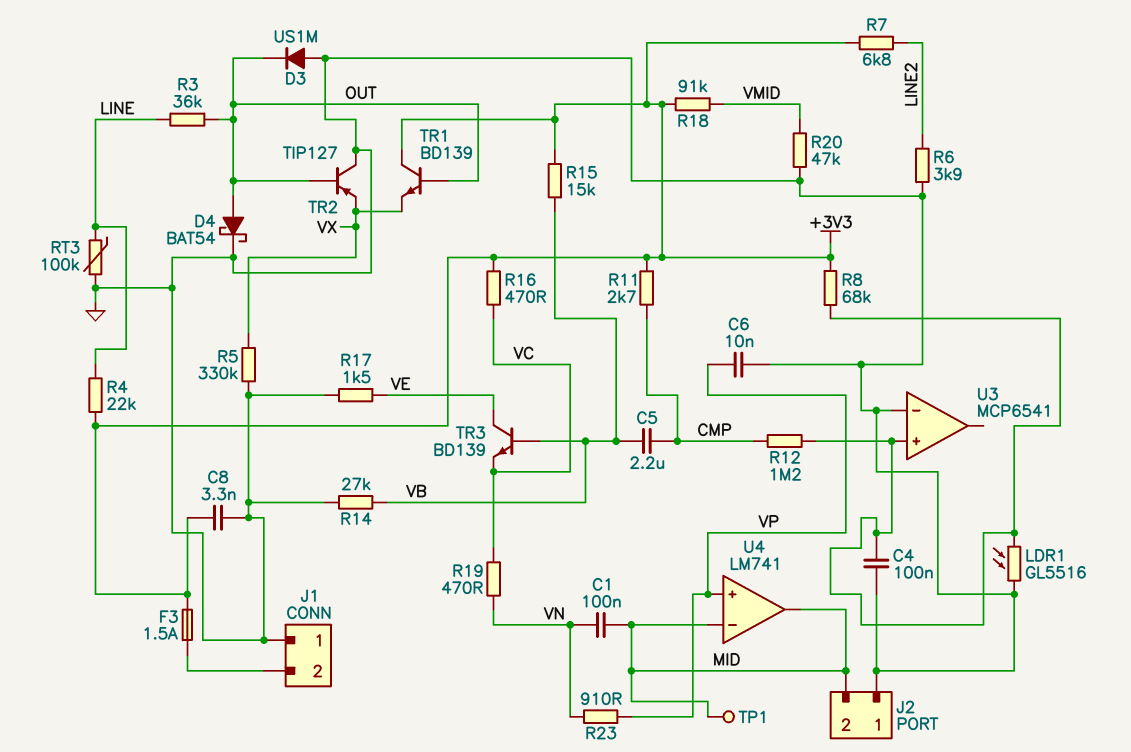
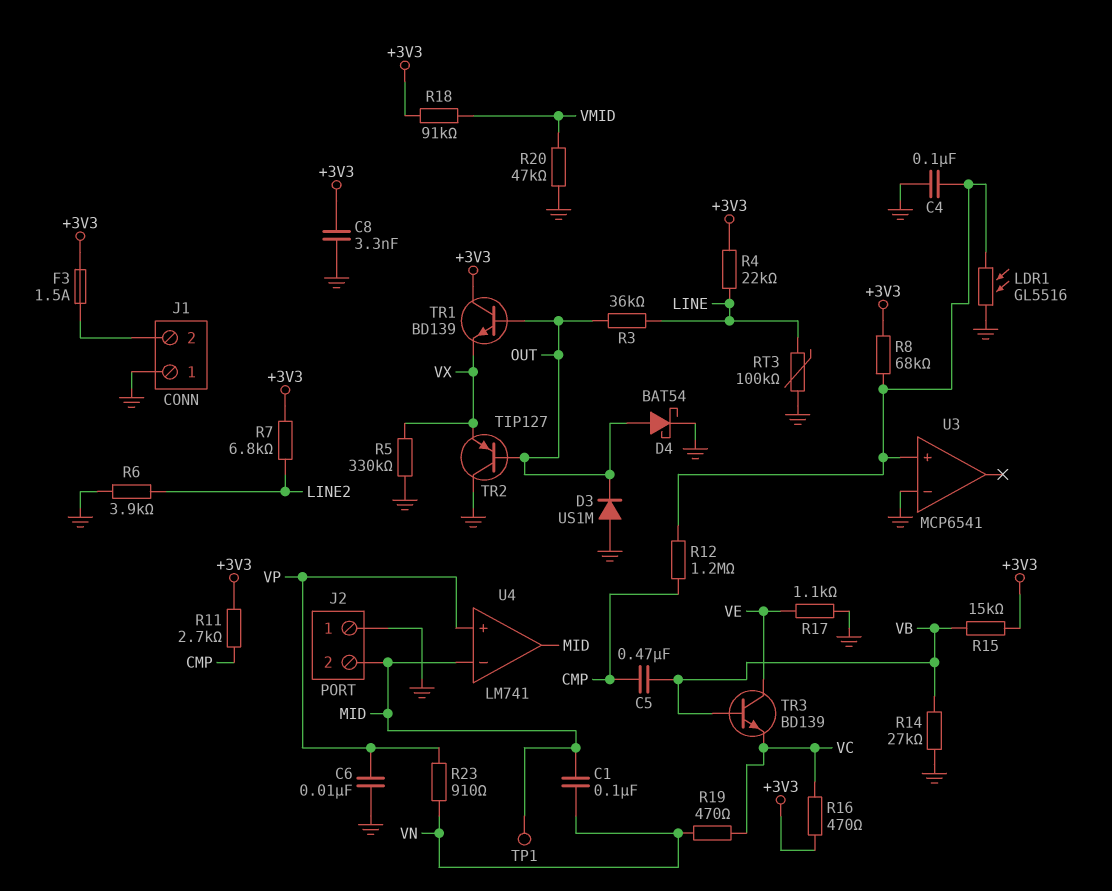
C5: 2.2uF (CMP, VB) -> 470nF (CMP, VB)
R17: 1.5k (GND, VE) -> 1.1k (GND, VE)

